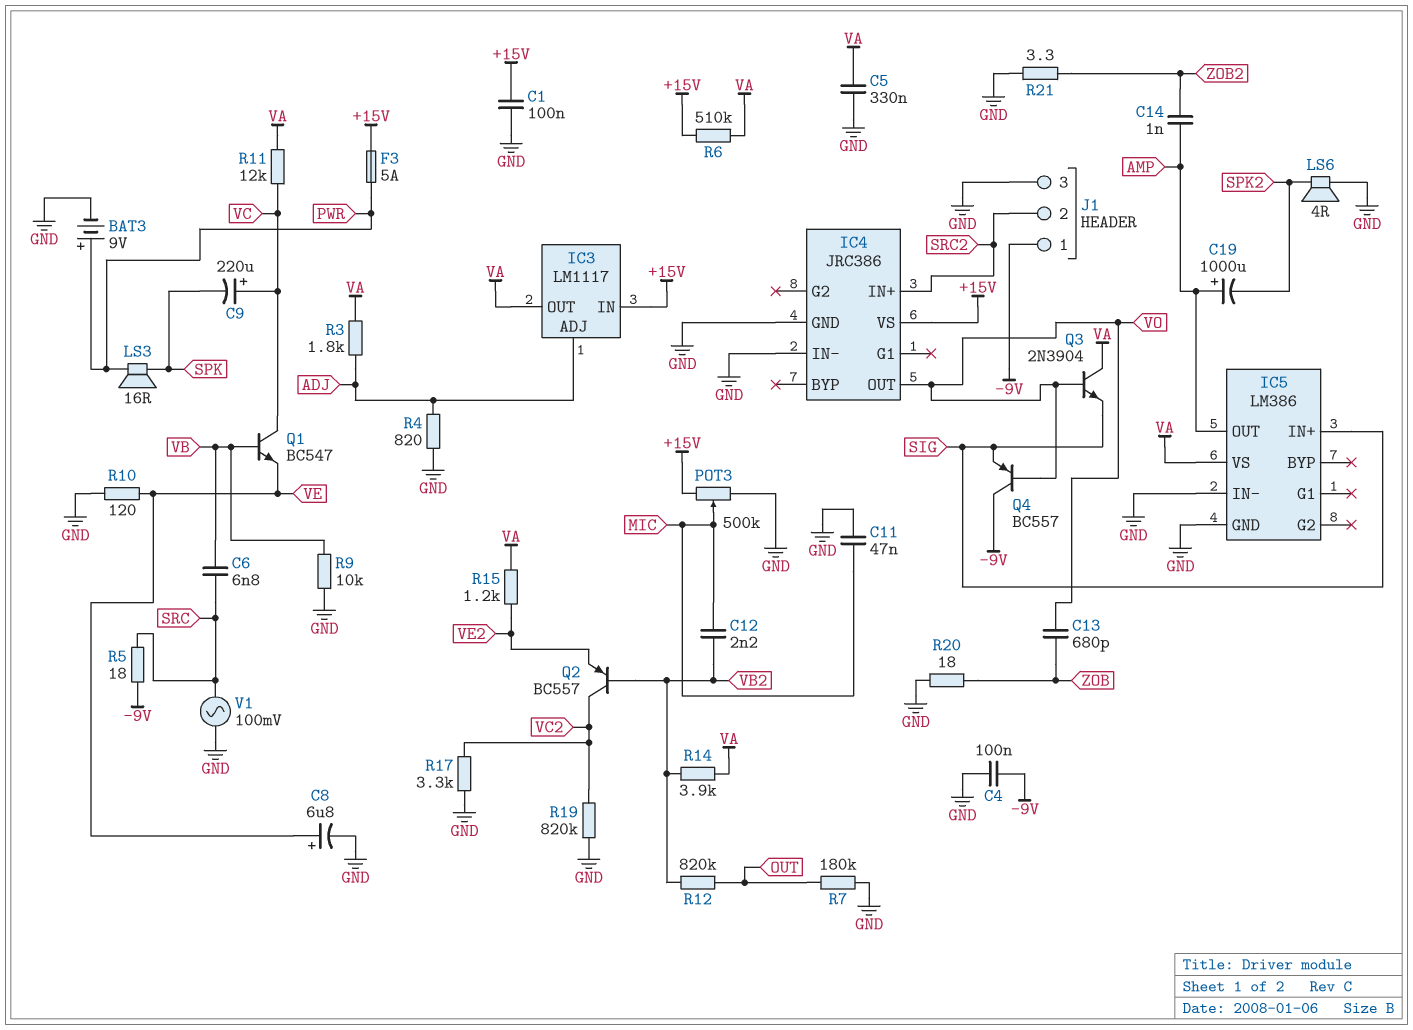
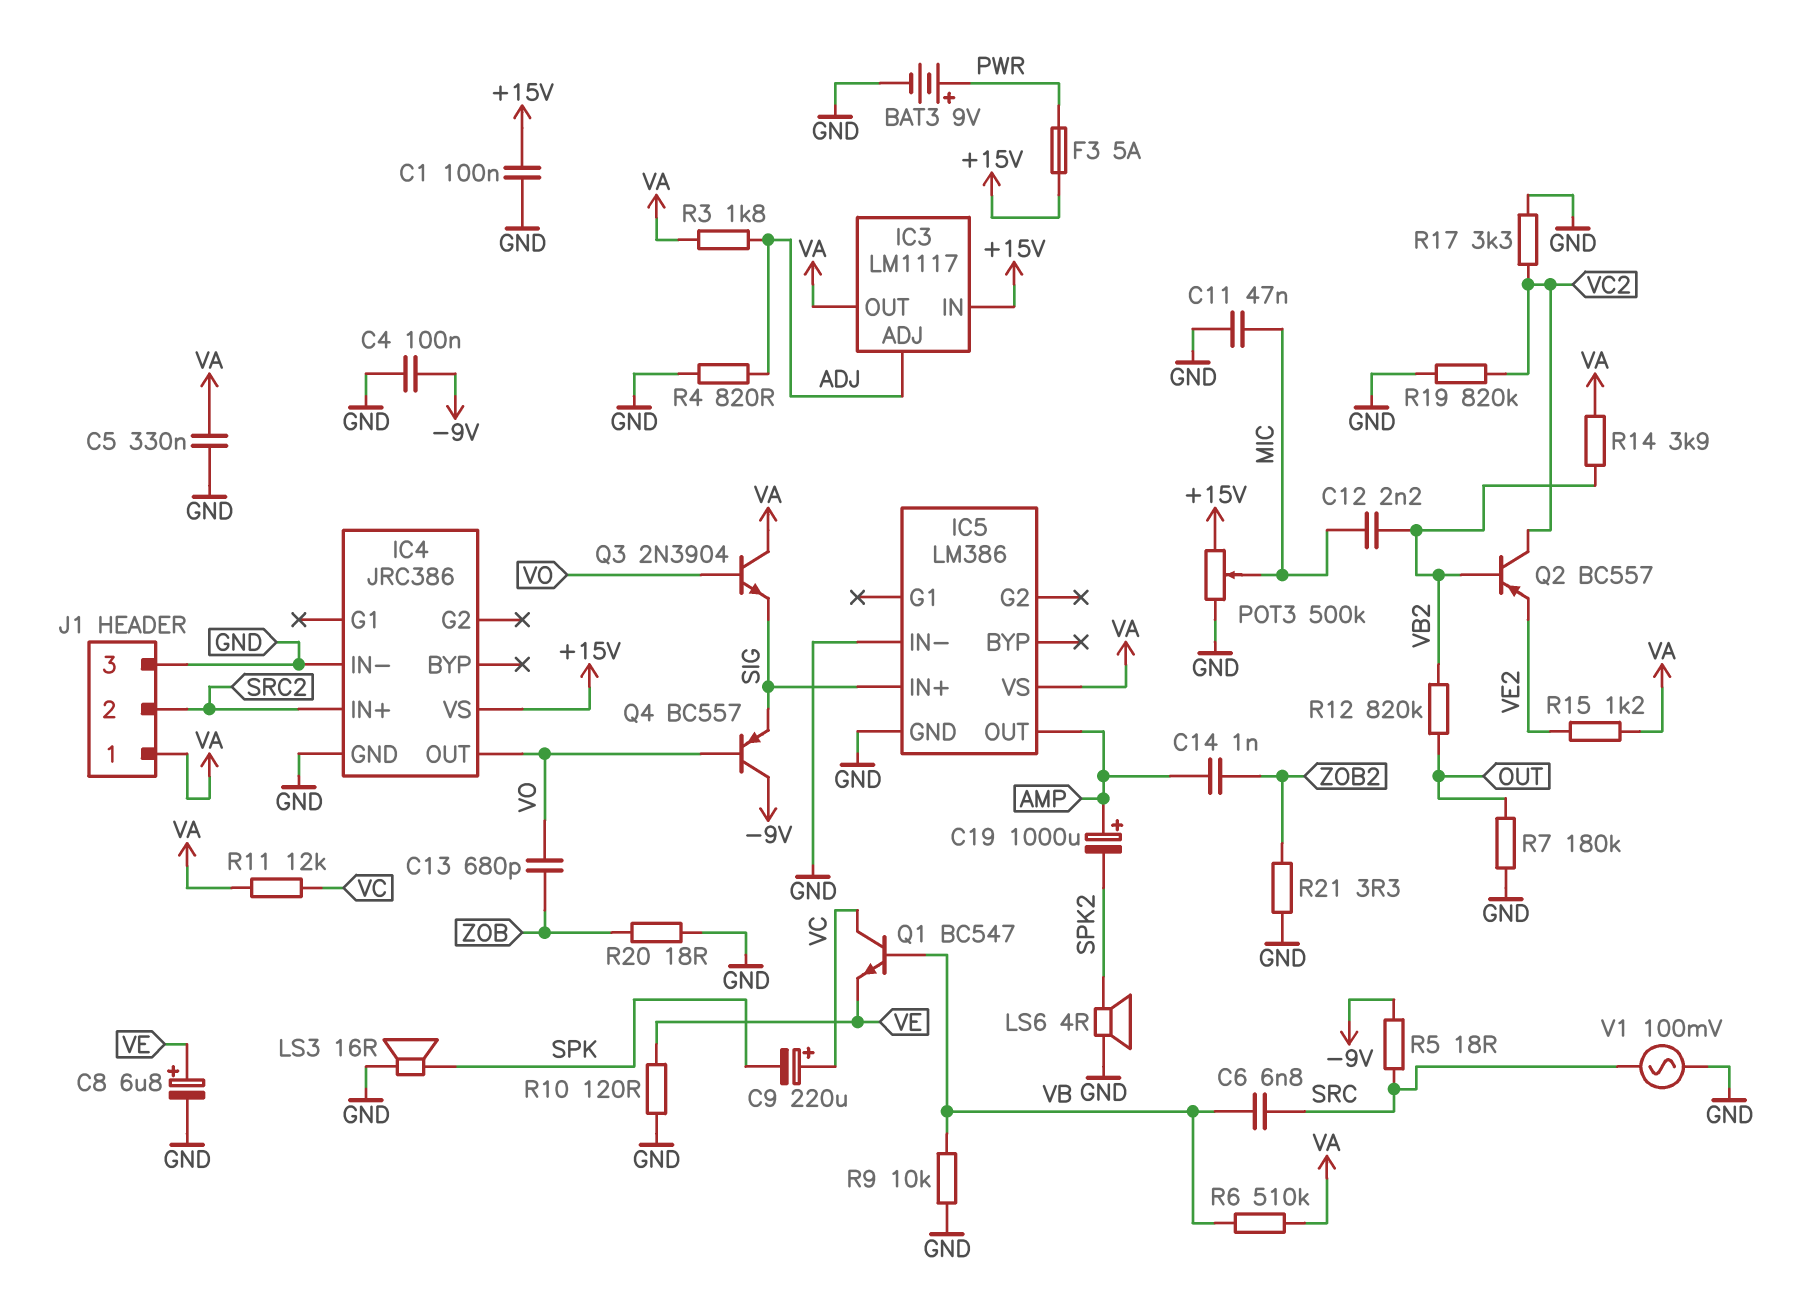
J1 pin 1: -9V -> VA
LS3: speaker 16R (PWR, SPK) -> speaker 16R (GND, SPK)
R6: 510k (+15V, VA) -> 510k (VA, VB)

